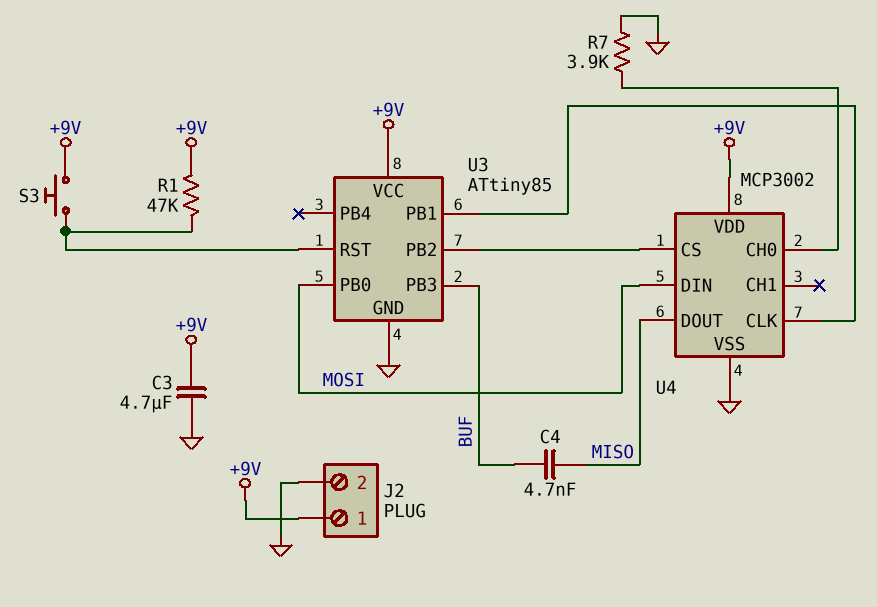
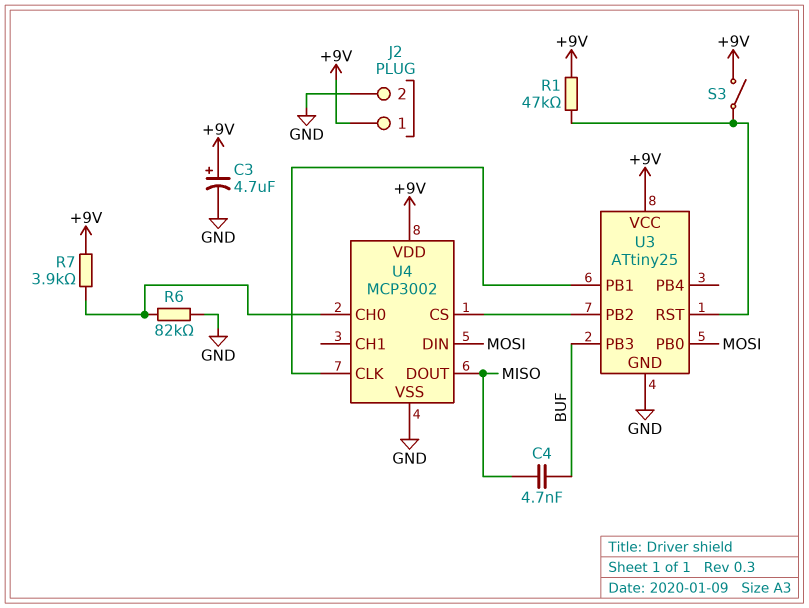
C3: 4.7uF (+9V, GND) -> 4.7uF (plus +9V, minus GND)
R6: none -> 82k (GND, U4/CH0)
R7: 3.9k (GND, U4/CH0) -> 3.9k (+9V, U4/CH0)
S3: button (+9V, U3/RST) -> switch (+9V, U3/RST)
U3: ATtiny85 -> ATtiny25

